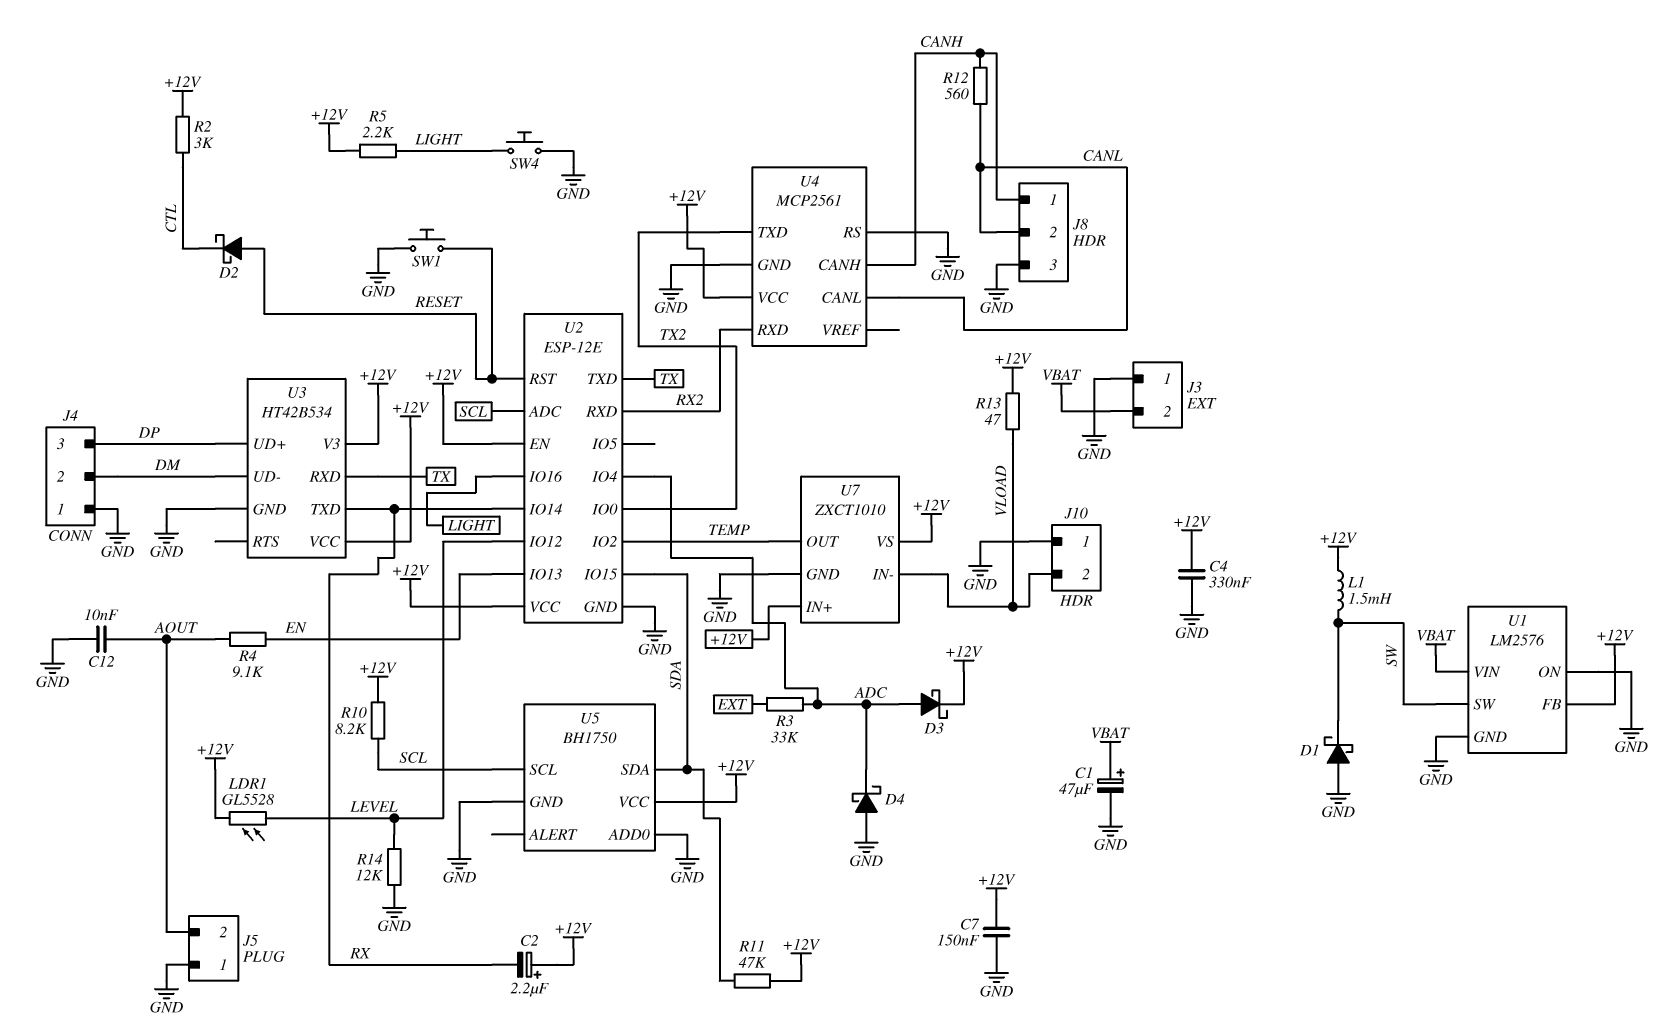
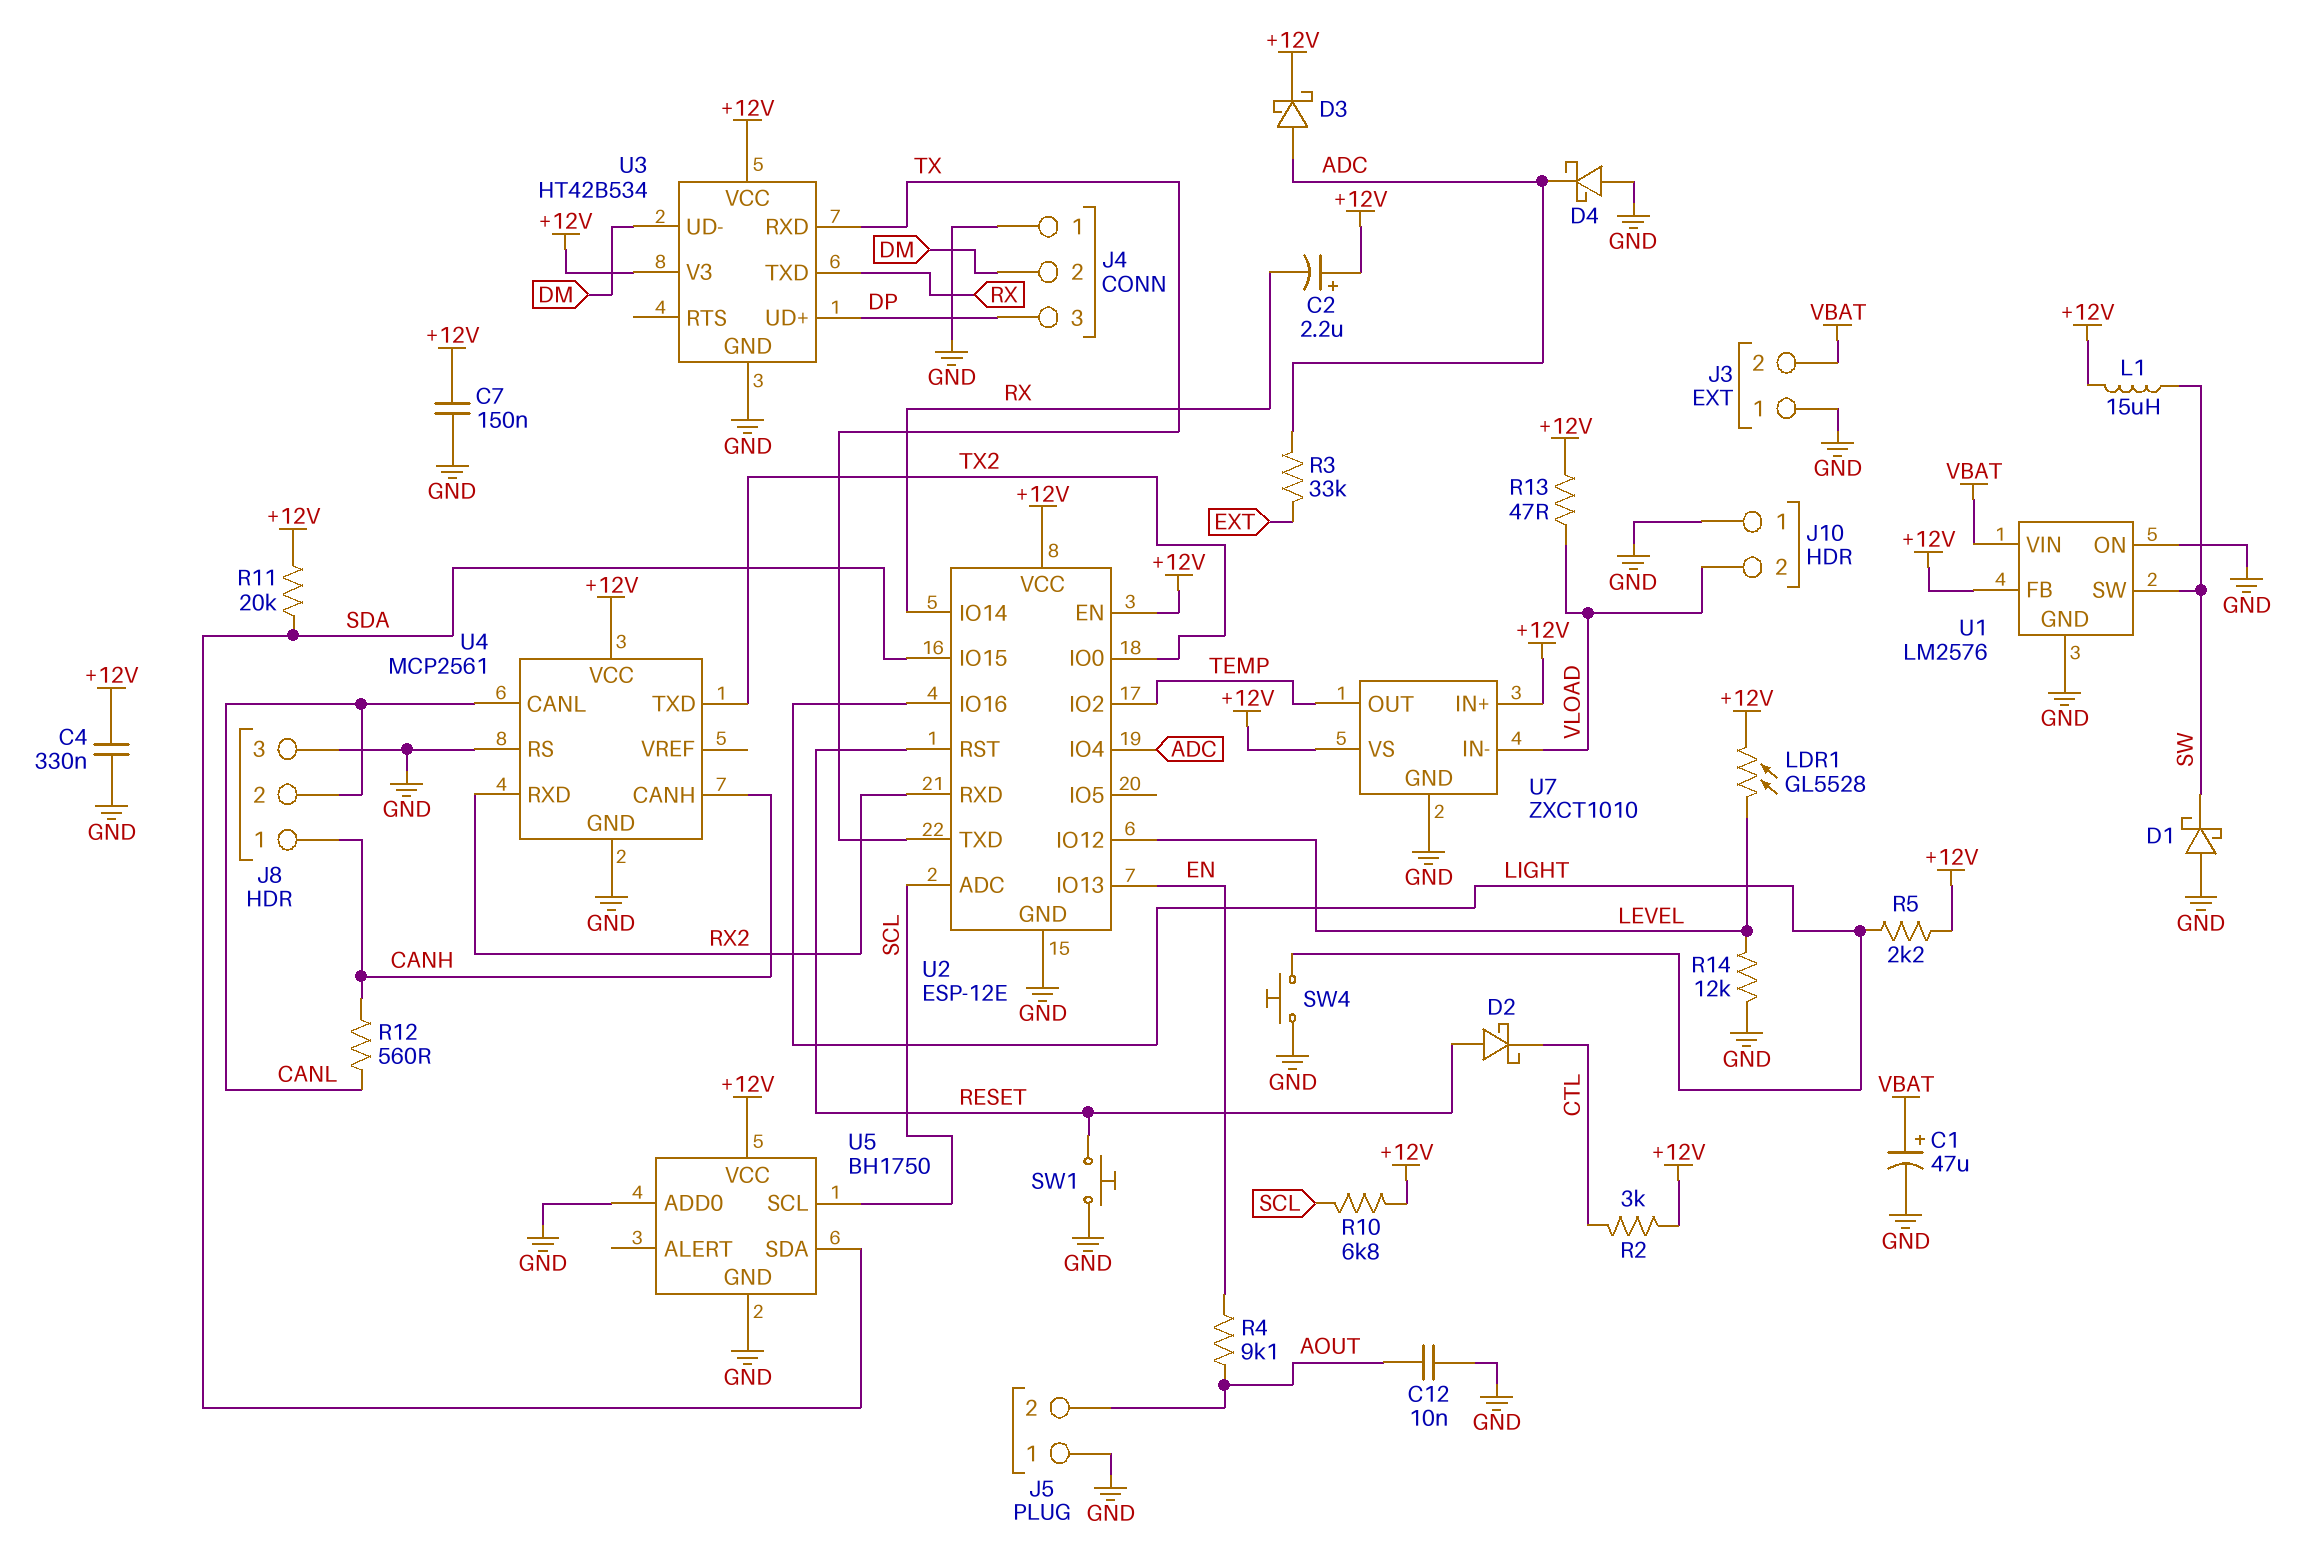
L1: 1.5mH (+12V, SW) -> 15uH (+12V, SW)
R10: 8.2k (+12V, SCL) -> 6.8k (+12V, SCL)
R11: 47k (+12V, SDA) -> 20k (+12V, SDA)

